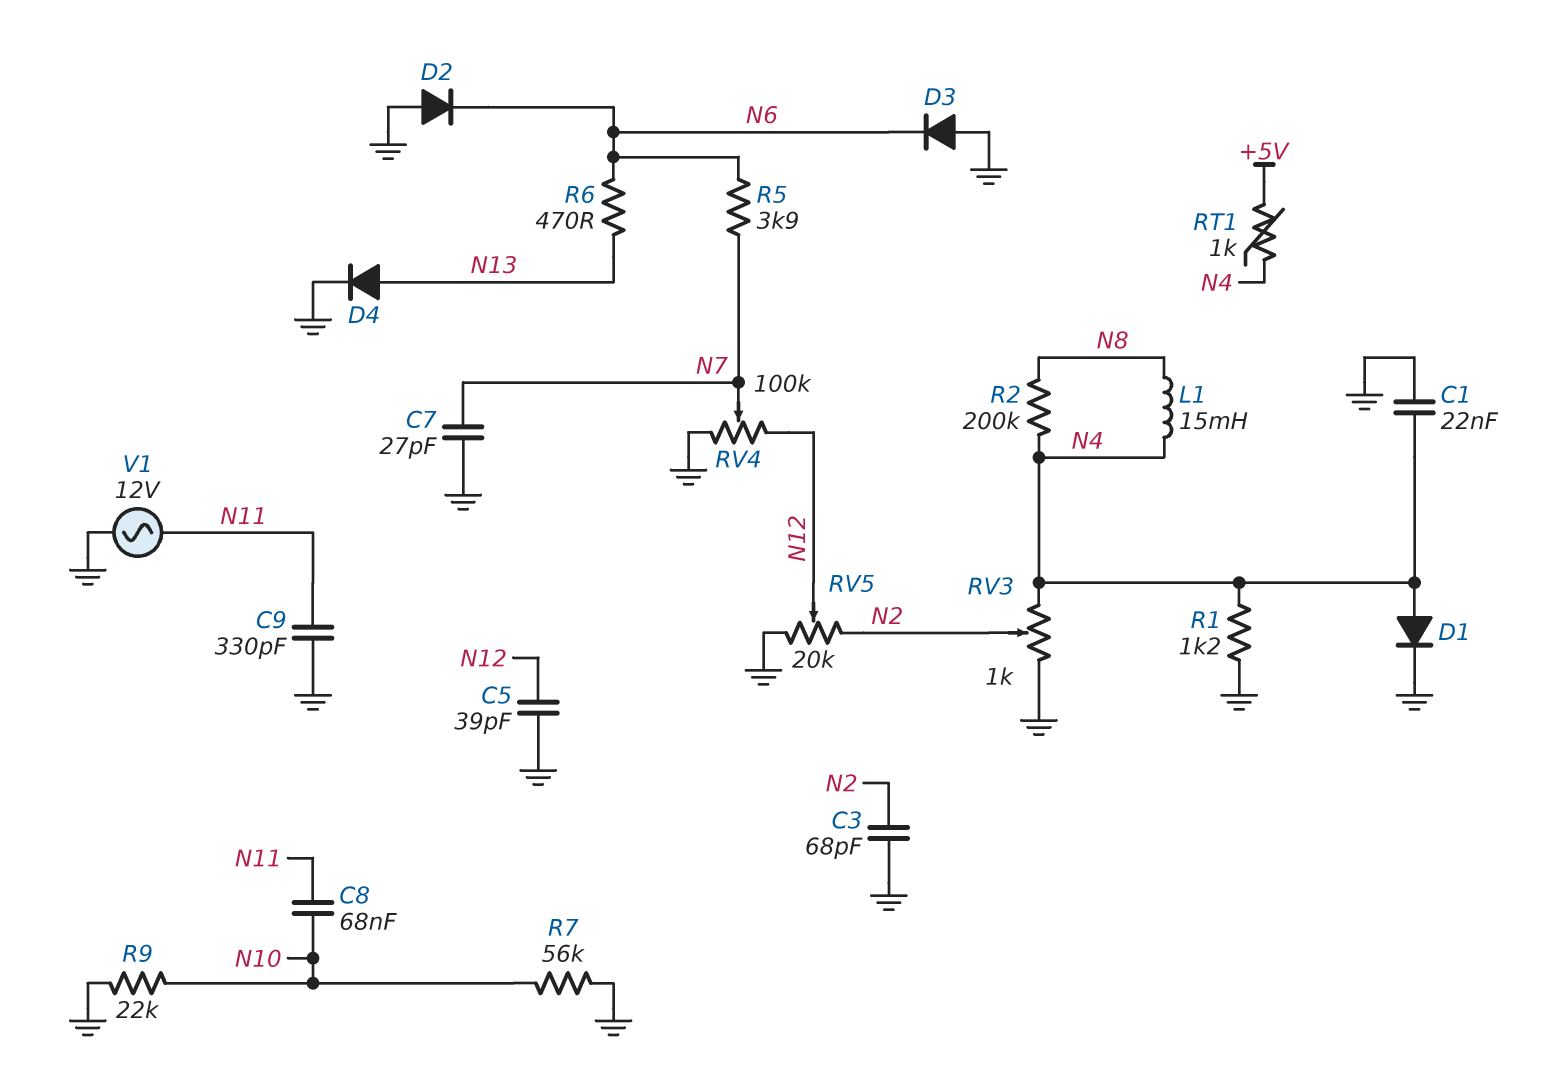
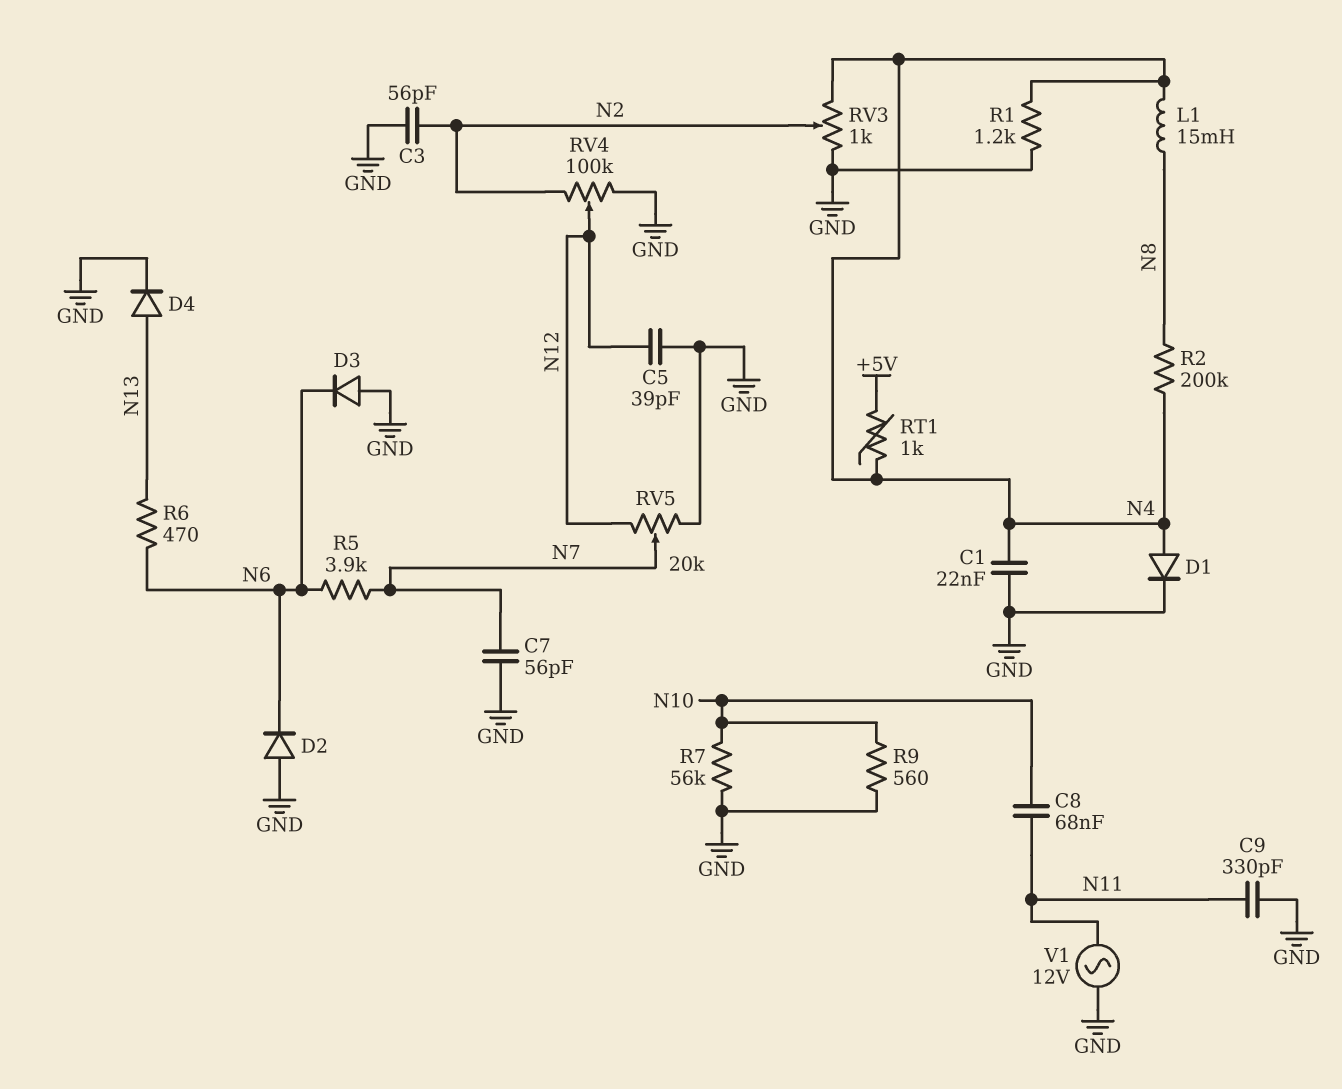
C3: 68pF (GND, N2) -> 56pF (GND, N2)
C7: 27pF (GND, N7) -> 56pF (GND, N7)
R9: 22k (GND, N10) -> 560 (GND, N10)
RV4: 100k (GND, N12, wiper N7) -> 100k (GND, N2, wiper N12)
RV5: 20k (GND, N2, wiper N12) -> 20k (GND, N12, wiper N7)

